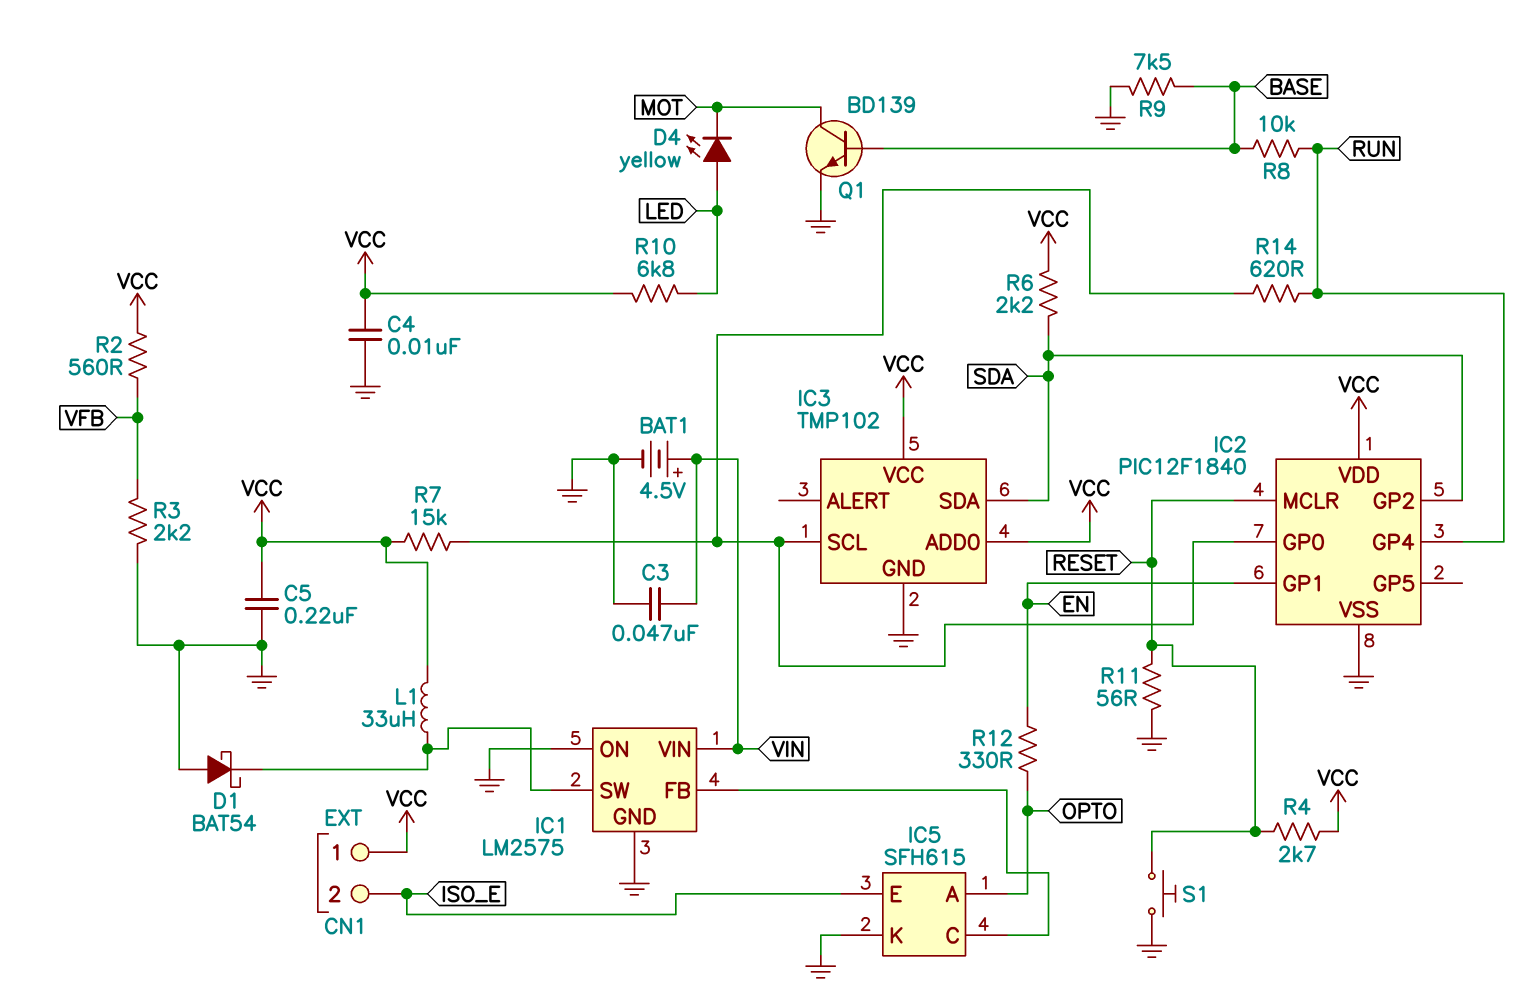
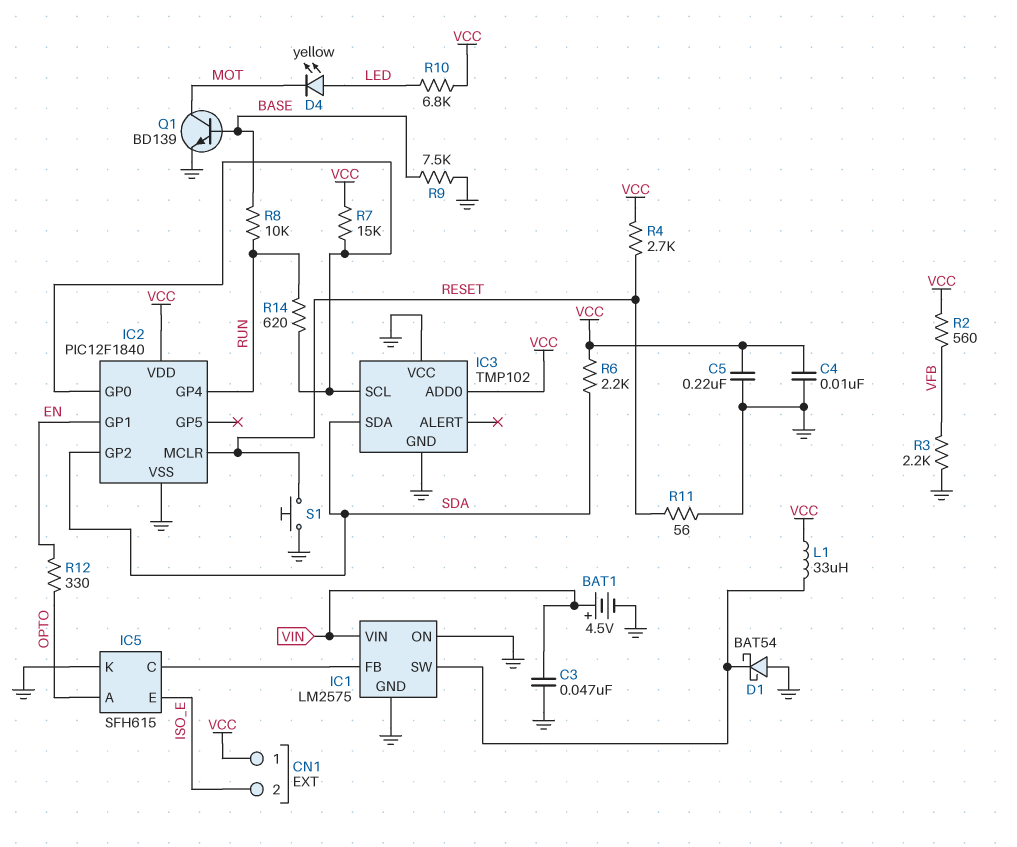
IC3 pin VCC: VCC -> GND

